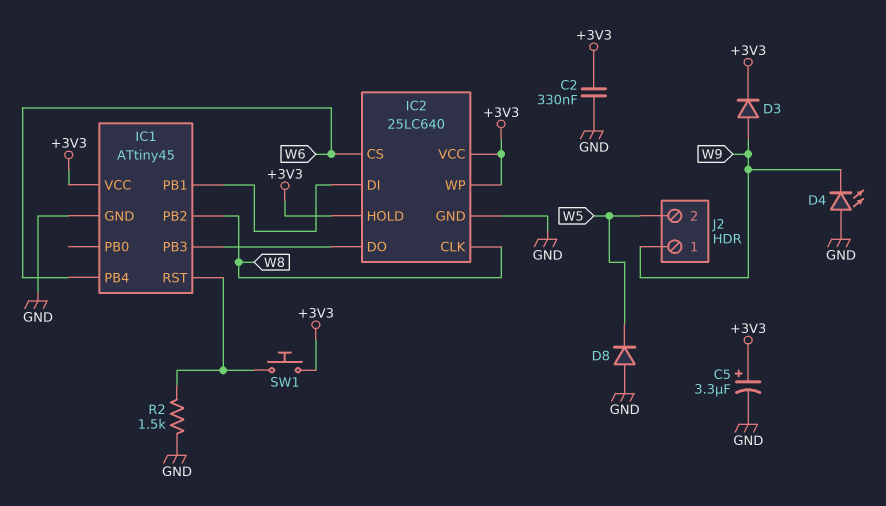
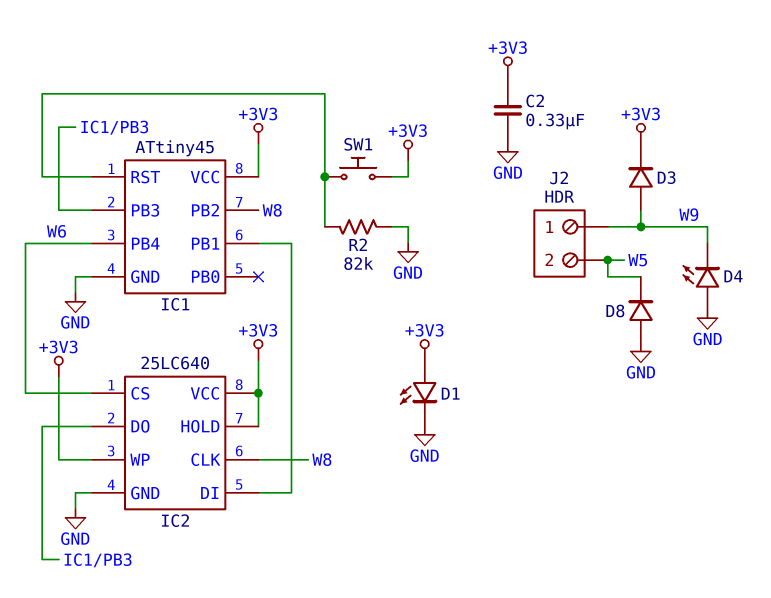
C5: 3.3uF (plus +3V3, minus GND) -> none
D1: none -> LED (A +3V3, K GND)
R2: 1.5k (GND, IC1/RST) -> 82k (GND, IC1/RST)

